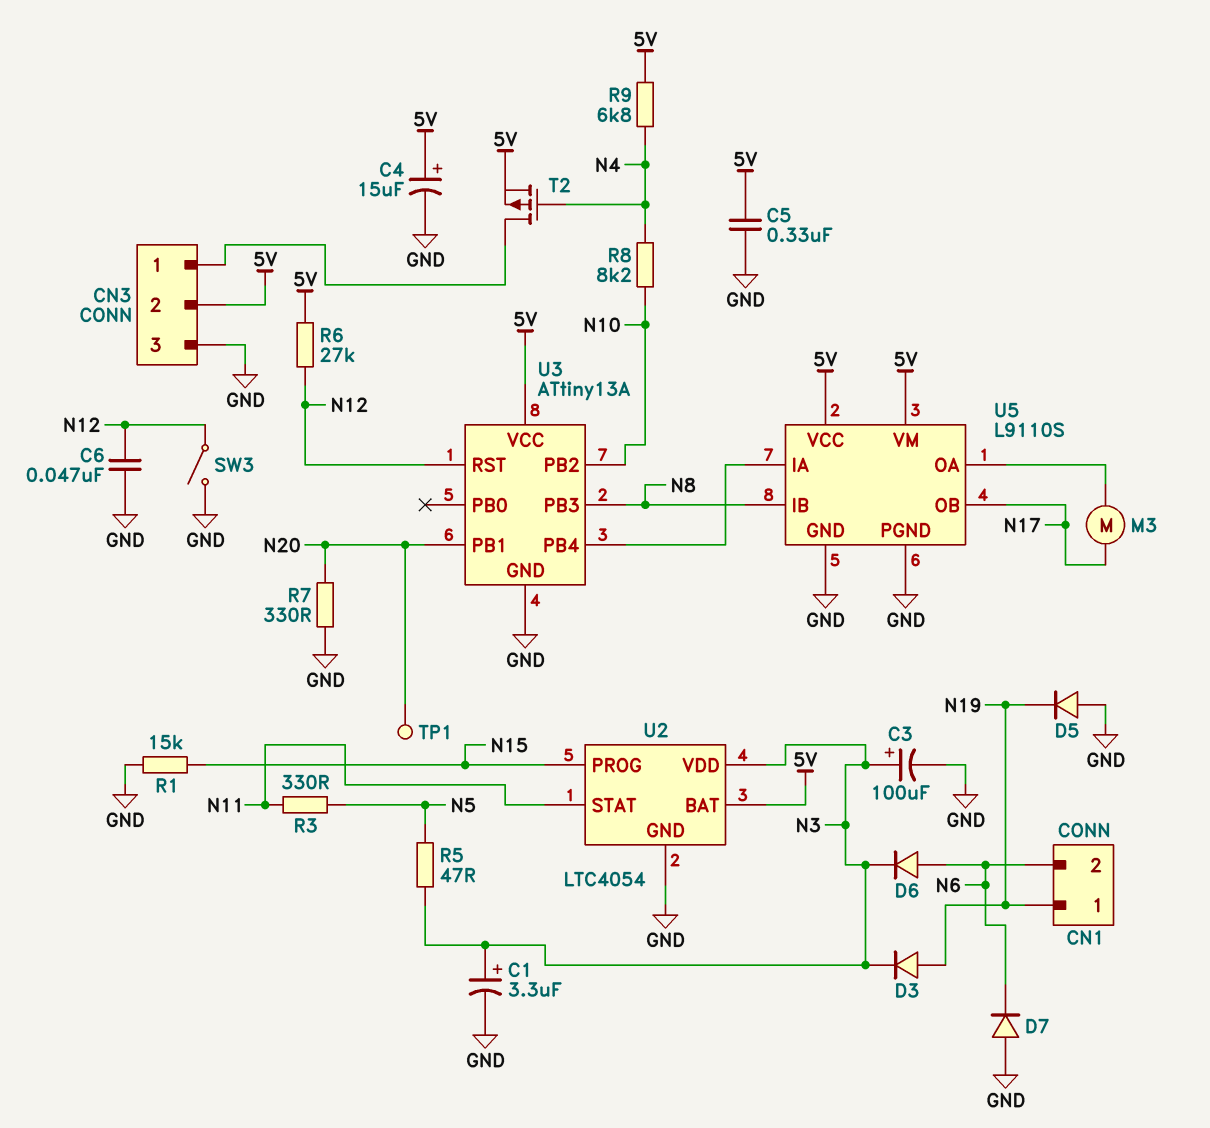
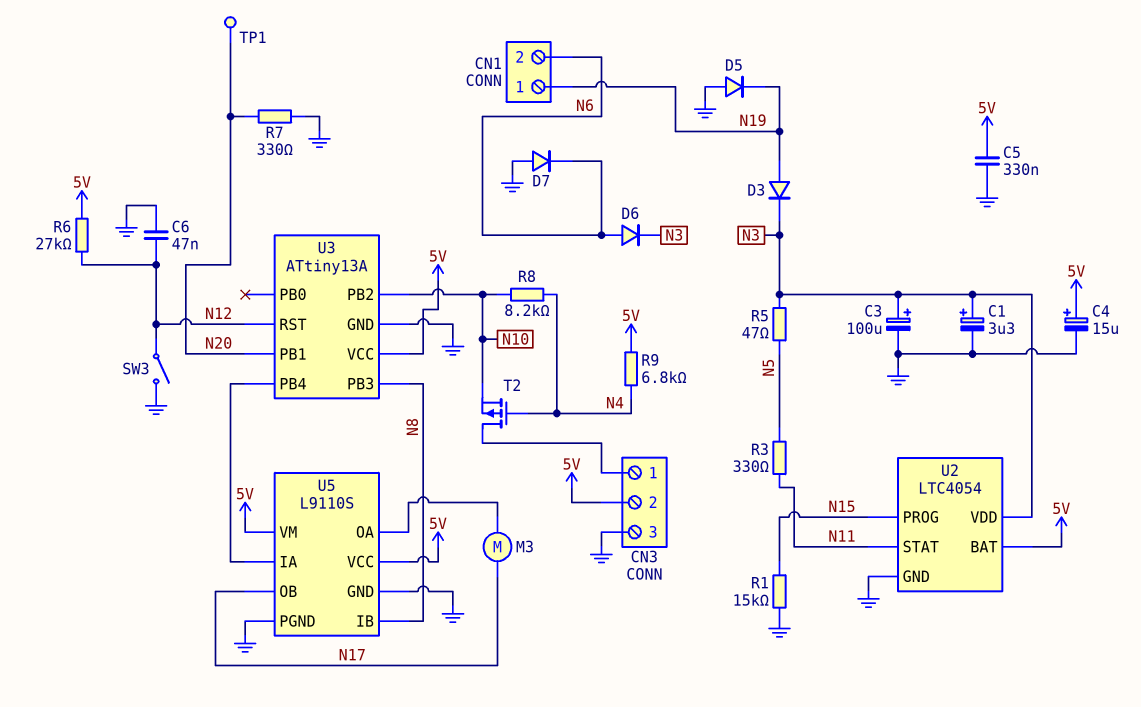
T2: PMOS (G N4, D CN3/1, S 5V) -> PMOS (G N4, D CN3/1, S N10)

